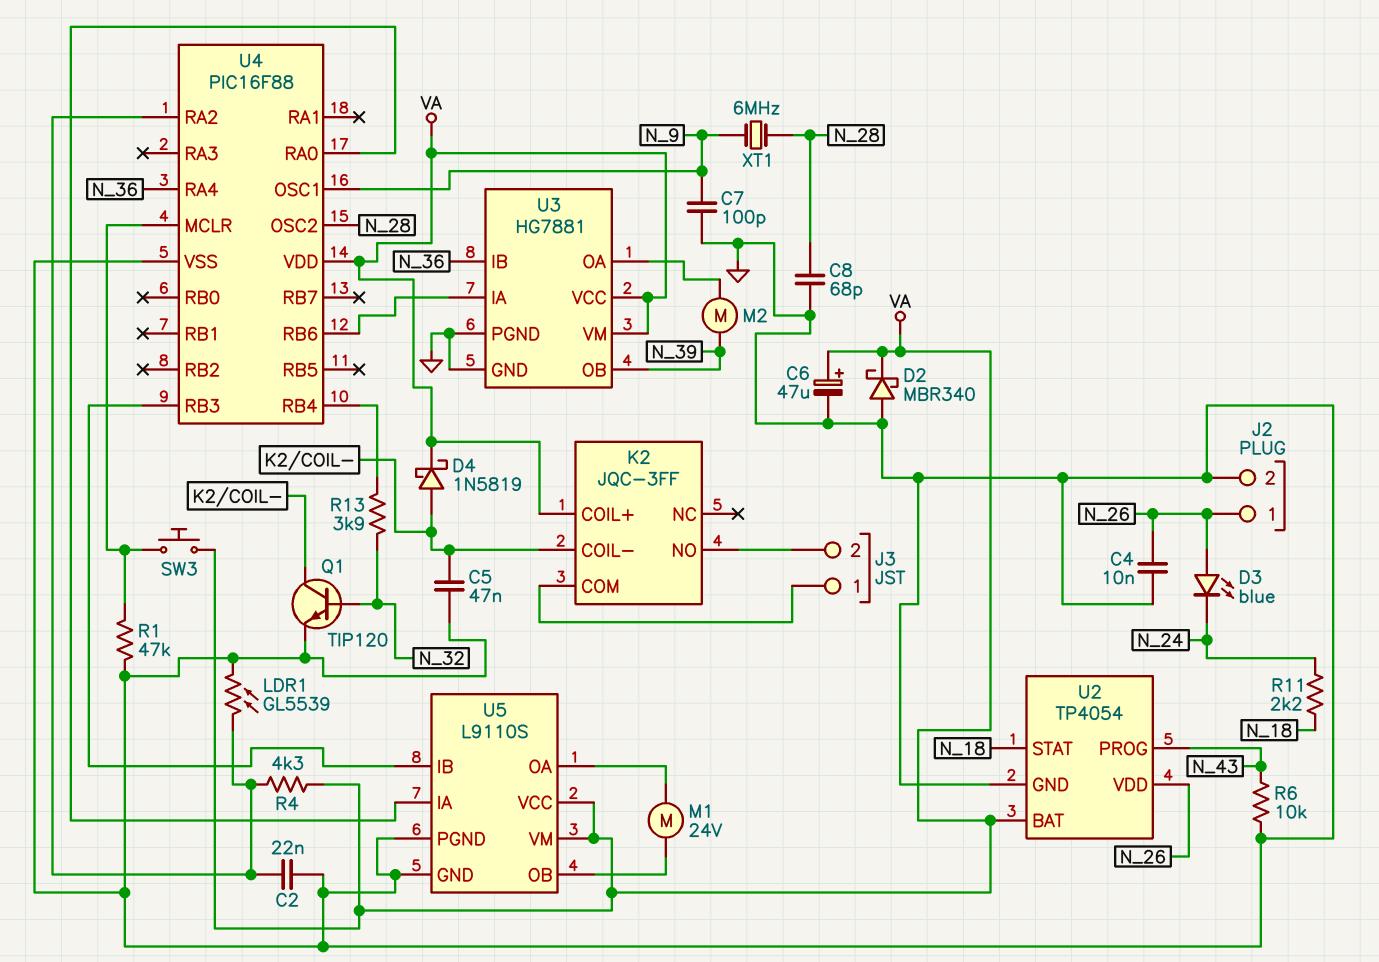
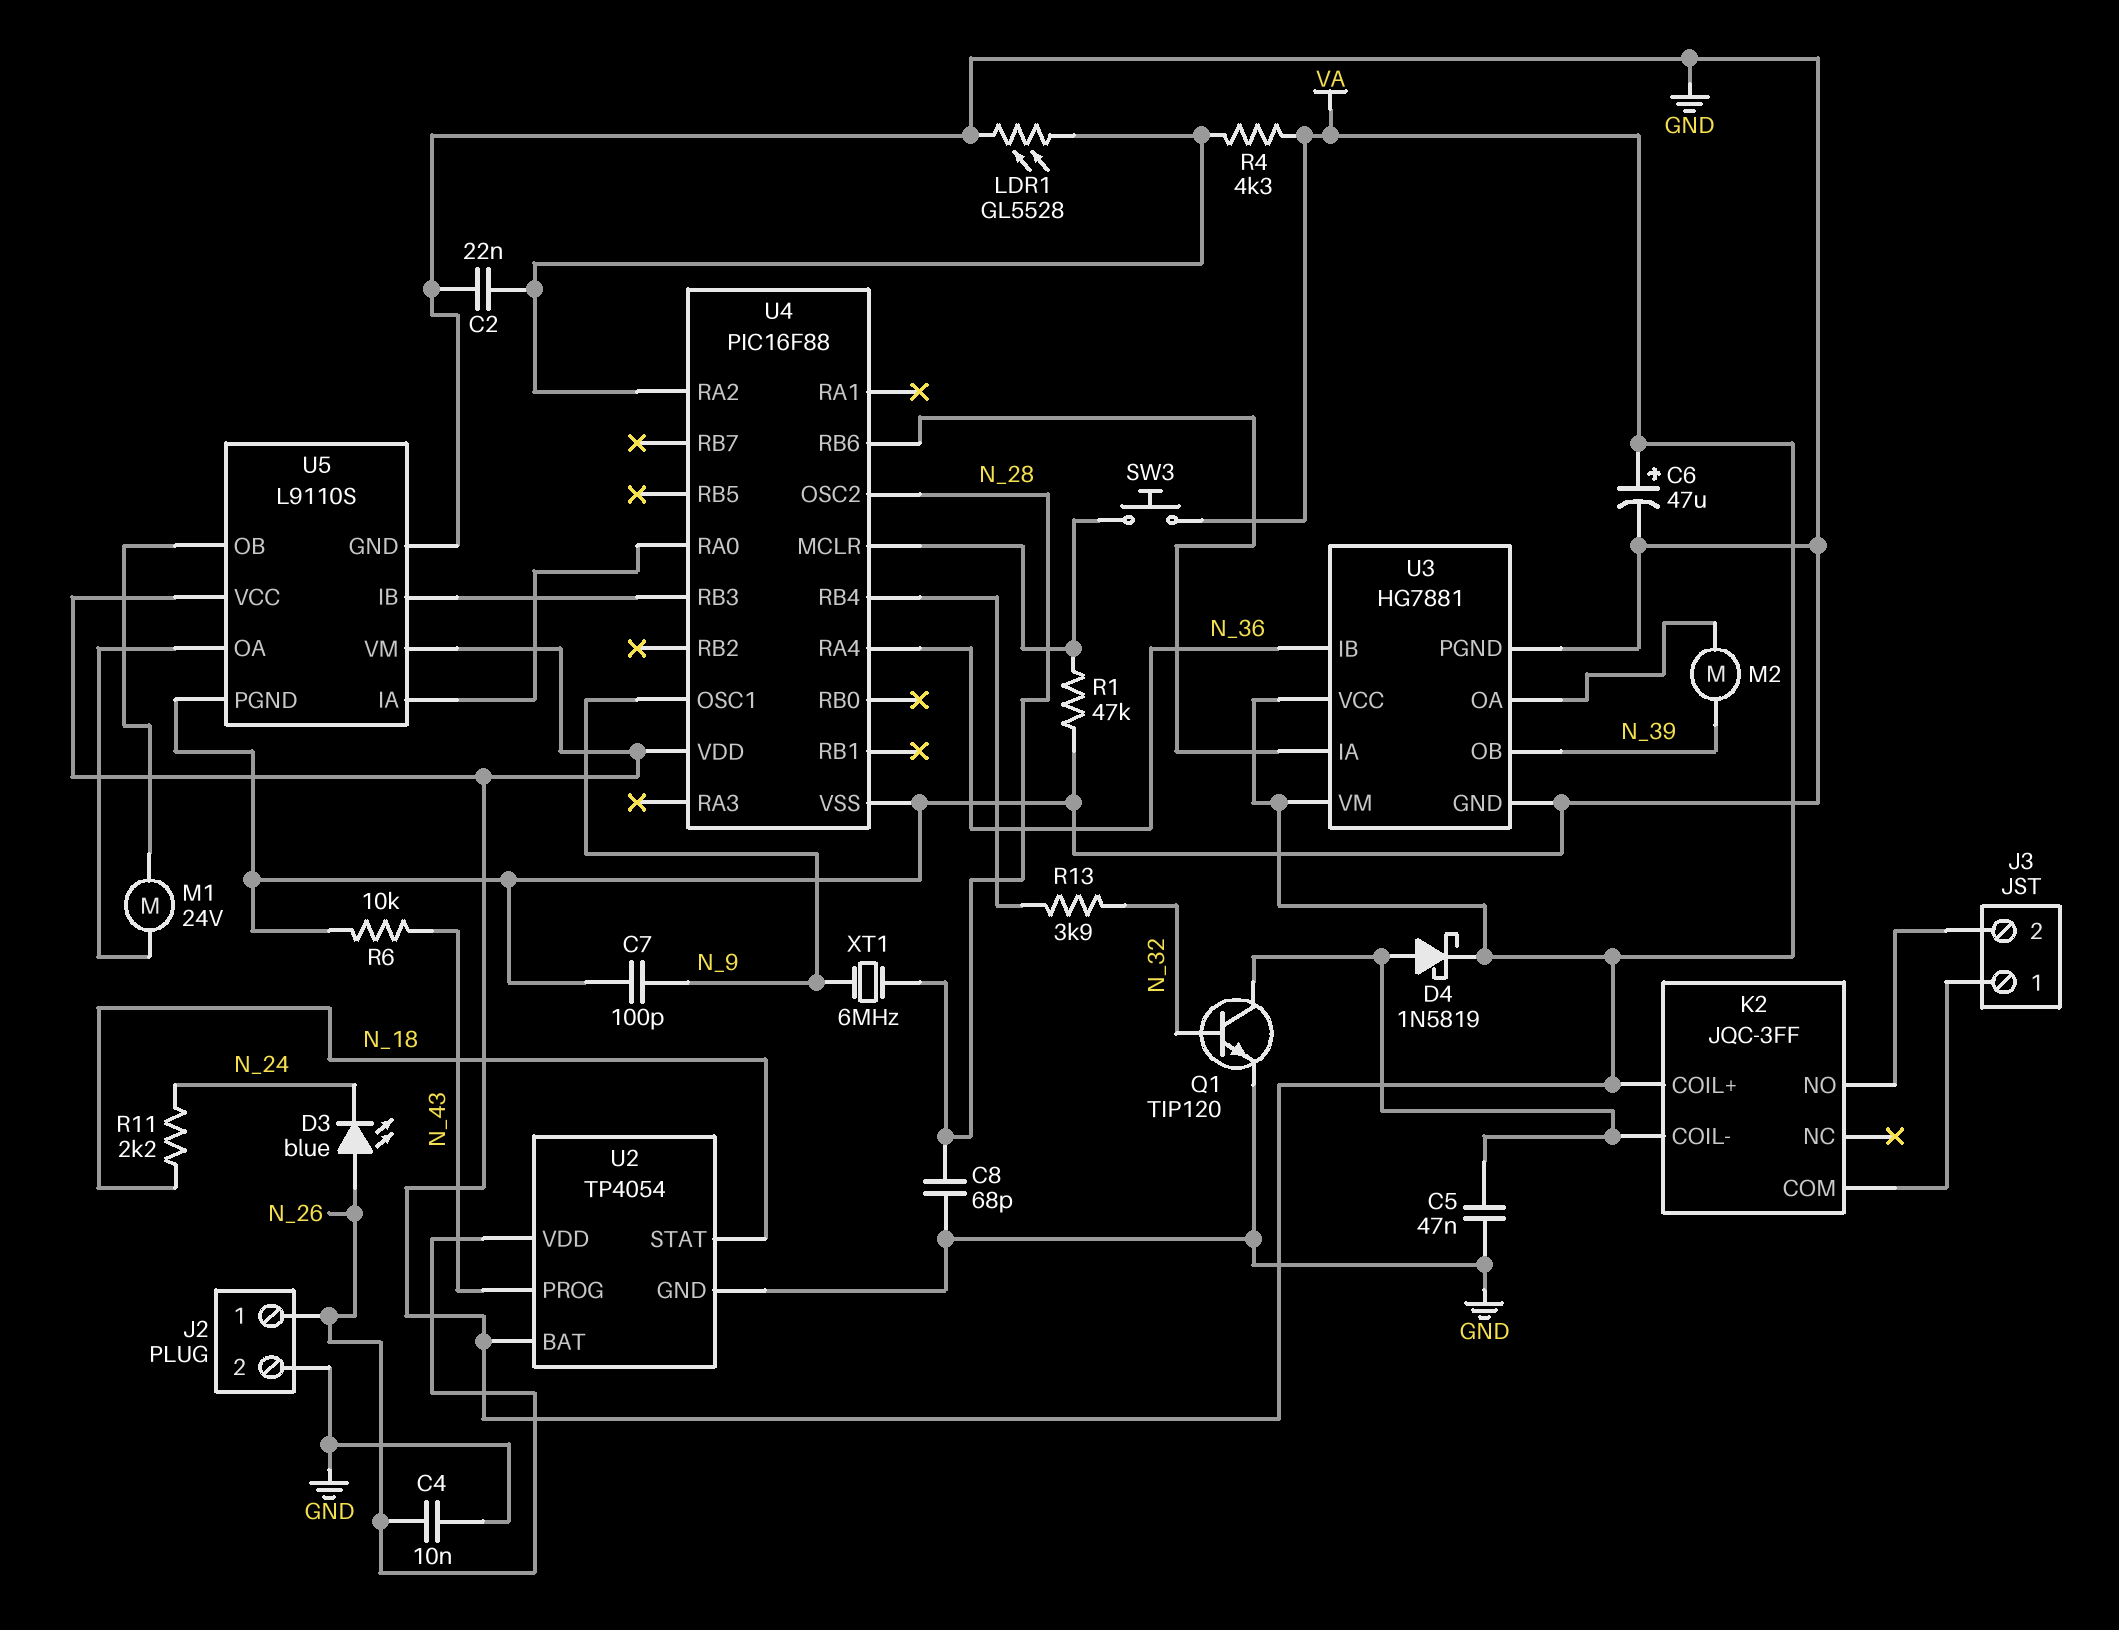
D2: schottky MBR340 (A GND, K VA) -> none
LDR1: GL5539 (GND, U4/RA2) -> GL5528 (GND, U4/RA2)

